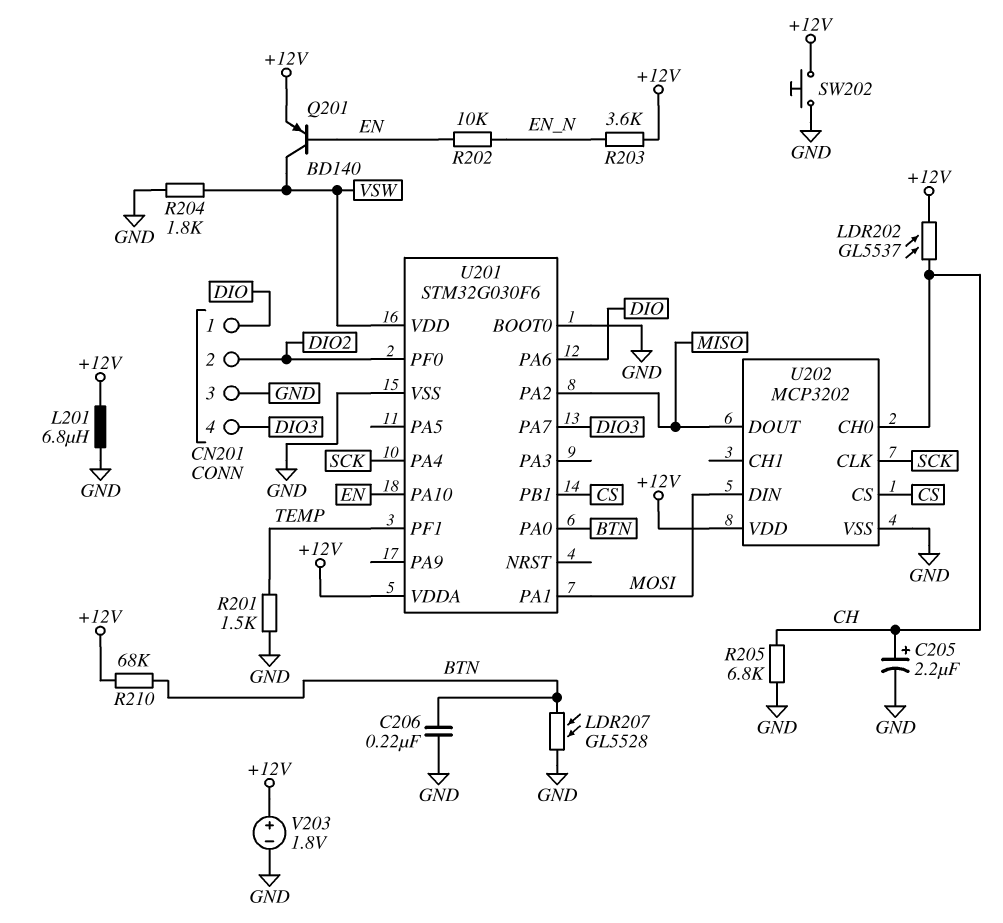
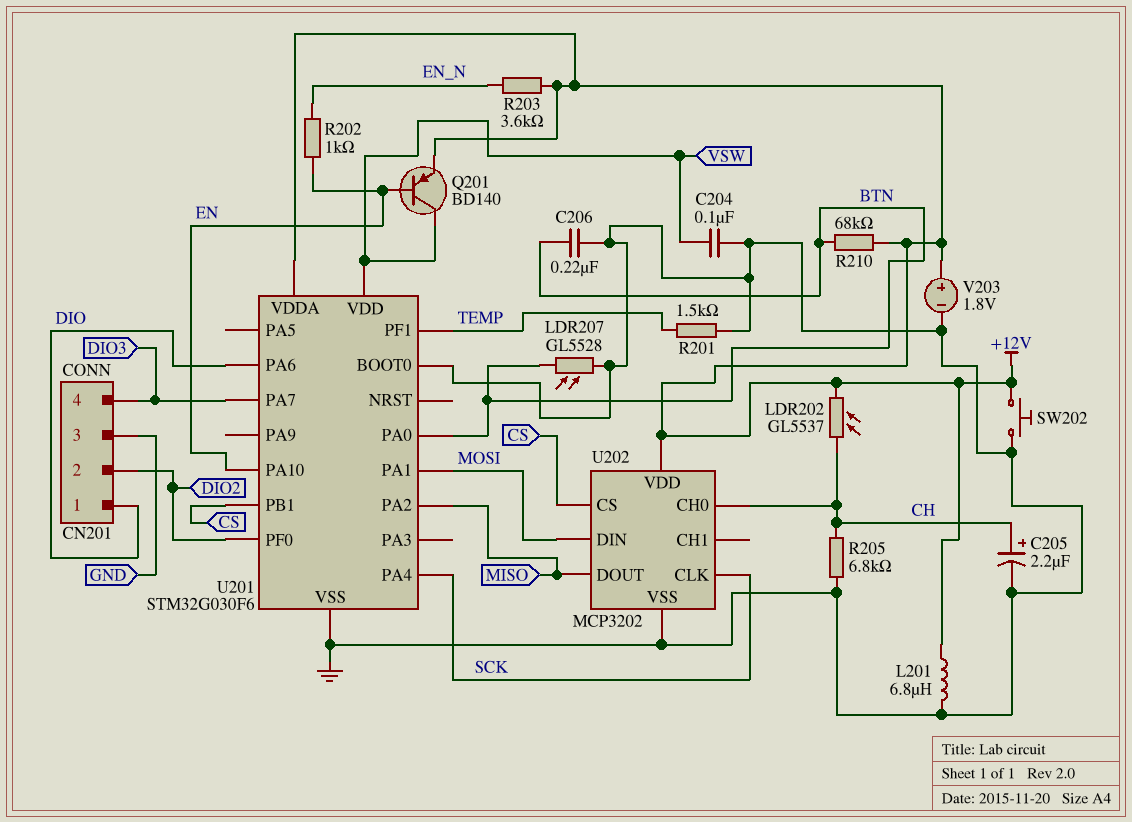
C204: none -> 100nF (GND, VSW)
R202: 10k (EN, EN_N) -> 1k (EN, EN_N)
R204: 1.8k (GND, VSW) -> none

